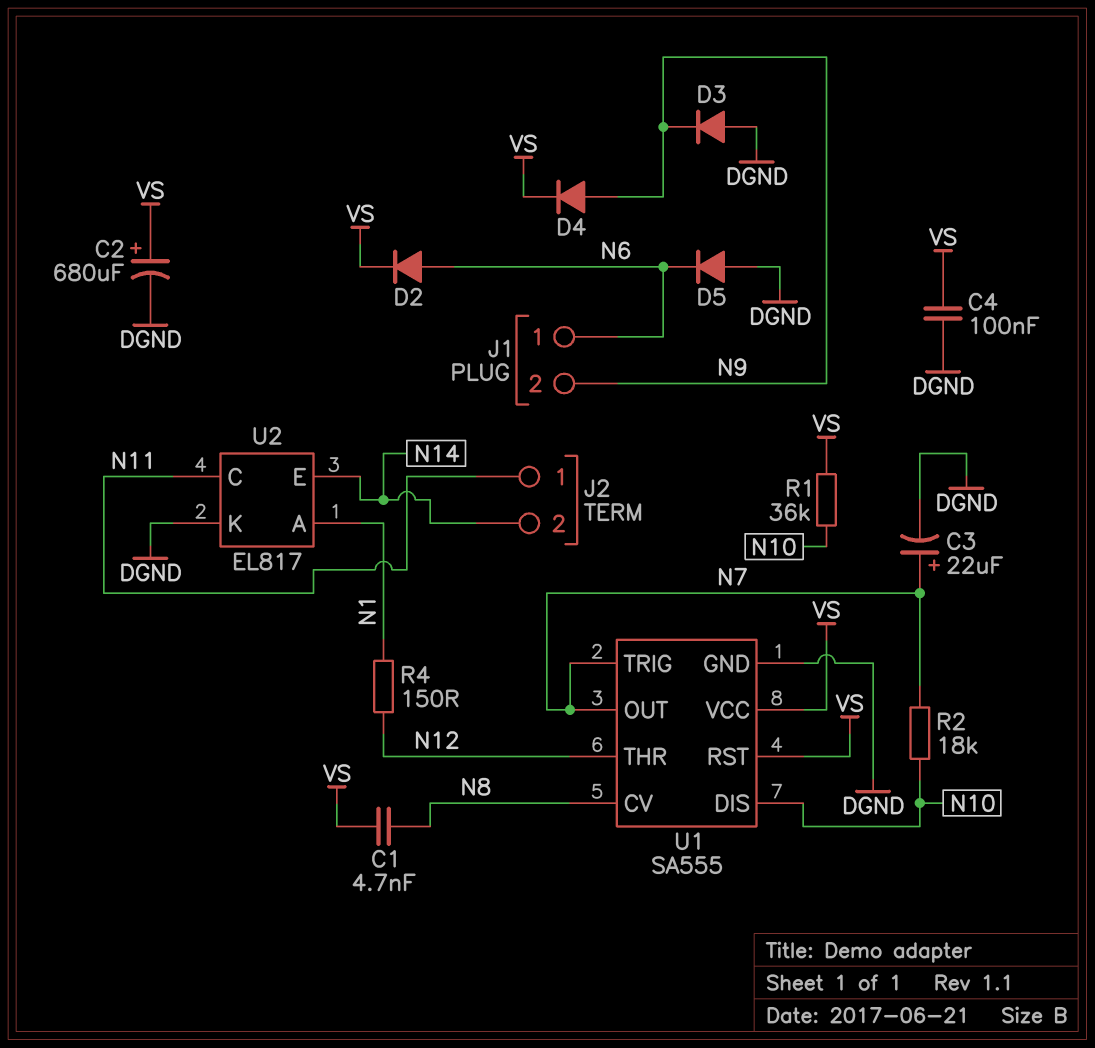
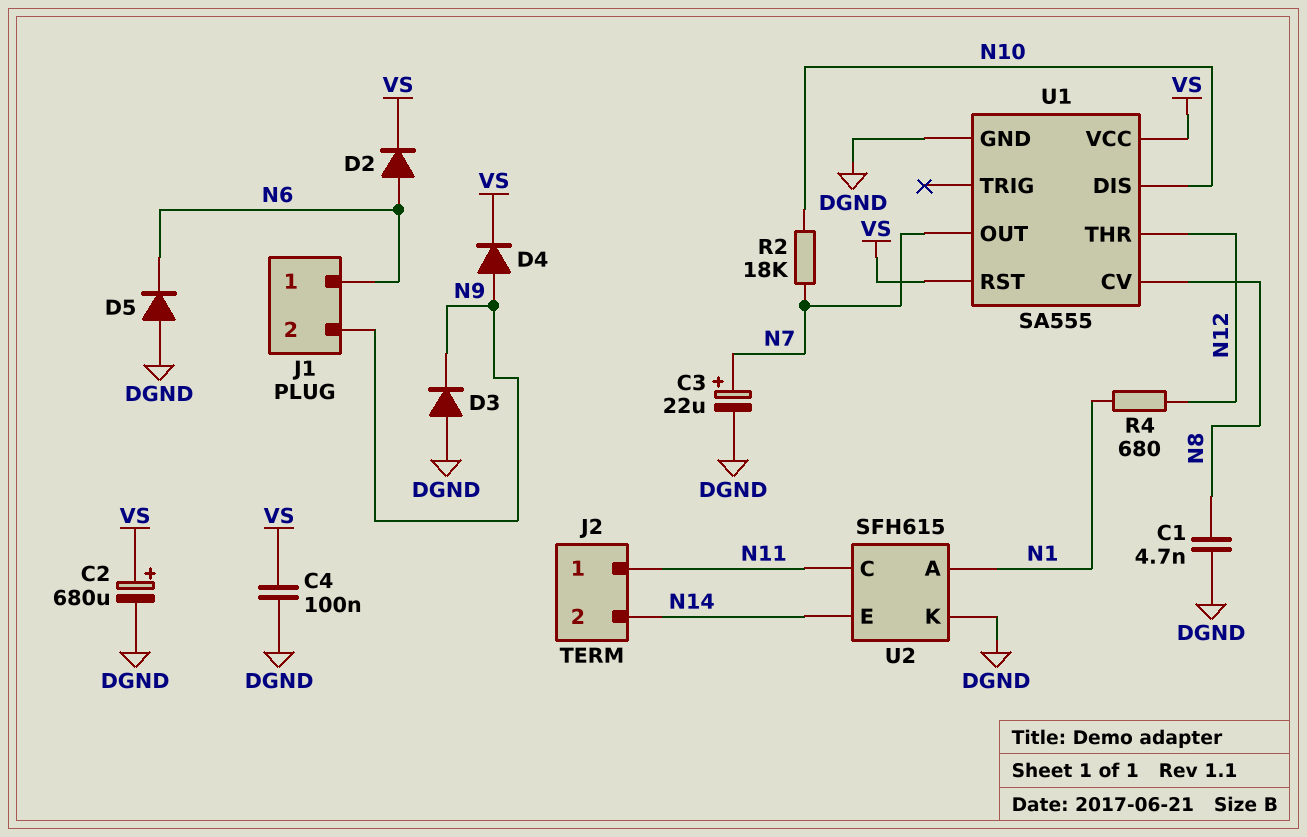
C1: 4.7nF (N8, VS) -> 4.7nF (DGND, N8)
R1: 36k (N10, VS) -> none
R4: 150 (N1, N12) -> 680 (N1, N12)
U1 pin TRIG: N7 -> none
U2: EL817 -> SFH615

